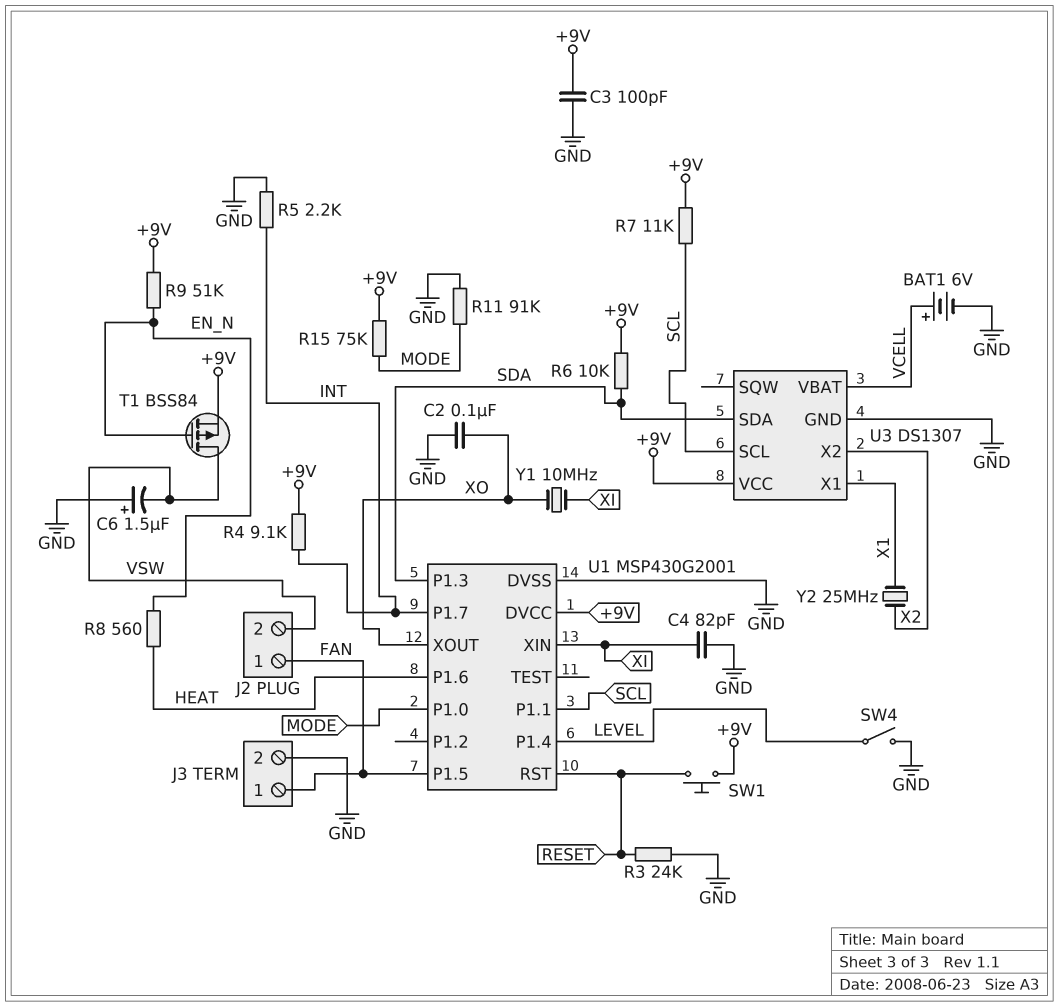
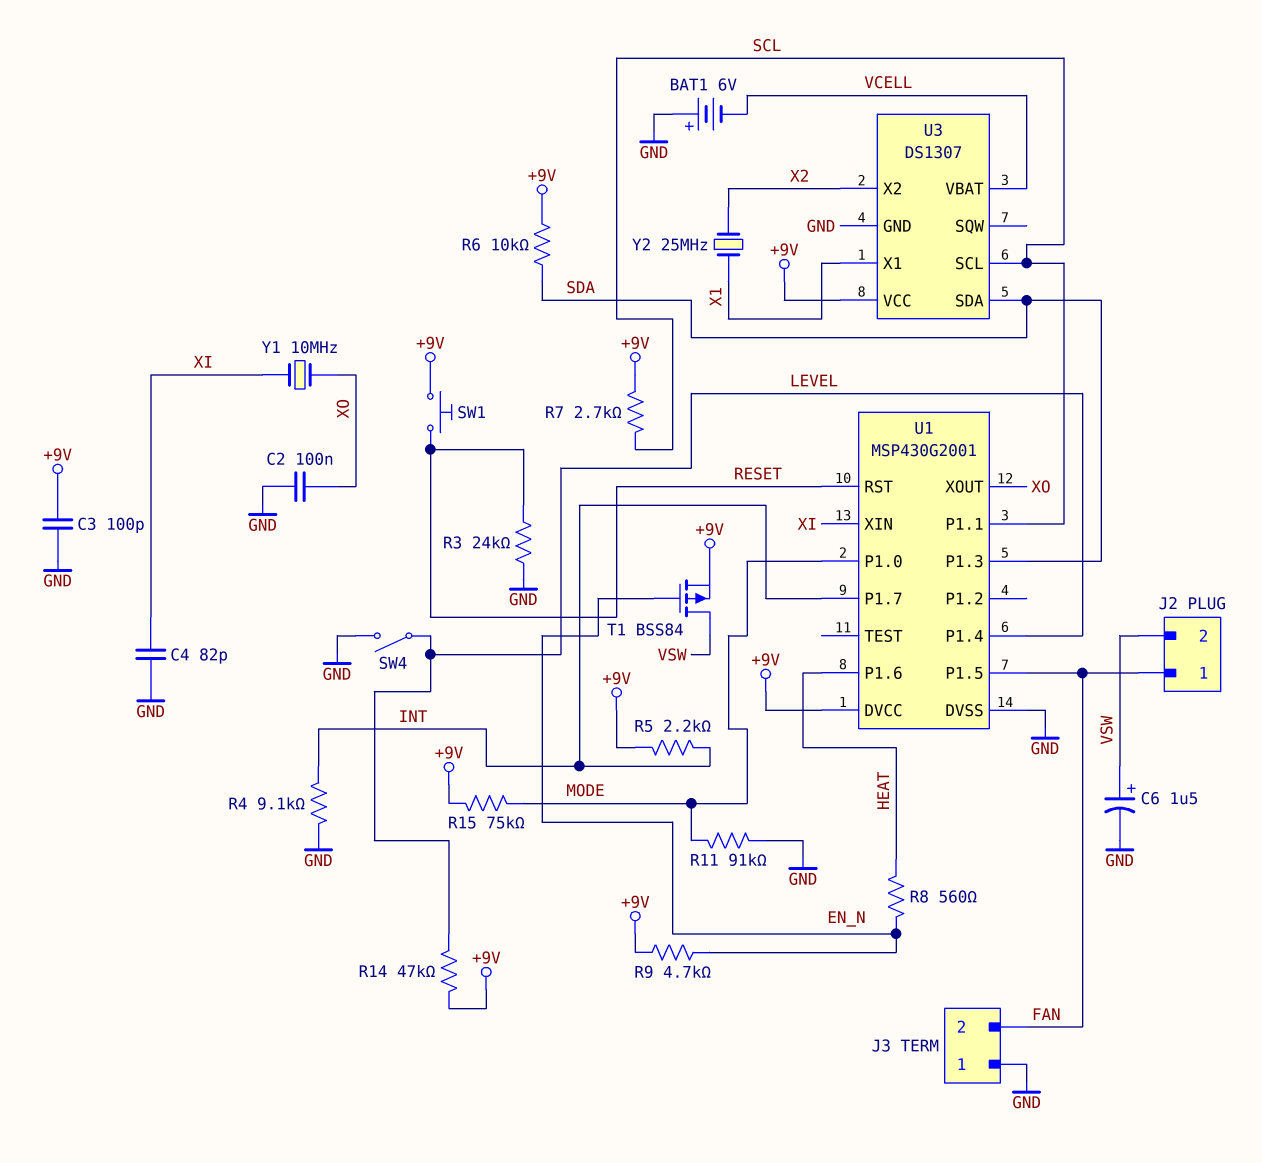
BAT1: 6V (plus VCELL, minus GND) -> 6V (plus GND, minus VCELL)
C6: 1.5uF (plus GND, minus VSW) -> 1.5uF (plus VSW, minus GND)
J3 pin 1: FAN -> GND
J3 pin 2: GND -> FAN
R4: 9.1k (+9V, INT) -> 9.1k (GND, INT)
R5: 2.2k (GND, INT) -> 2.2k (+9V, INT)
R7: 11k (+9V, SCL) -> 2.7k (+9V, SCL)
R9: 51k (+9V, EN_N) -> 4.7k (+9V, EN_N)
R14: none -> 47k (+9V, LEVEL)

